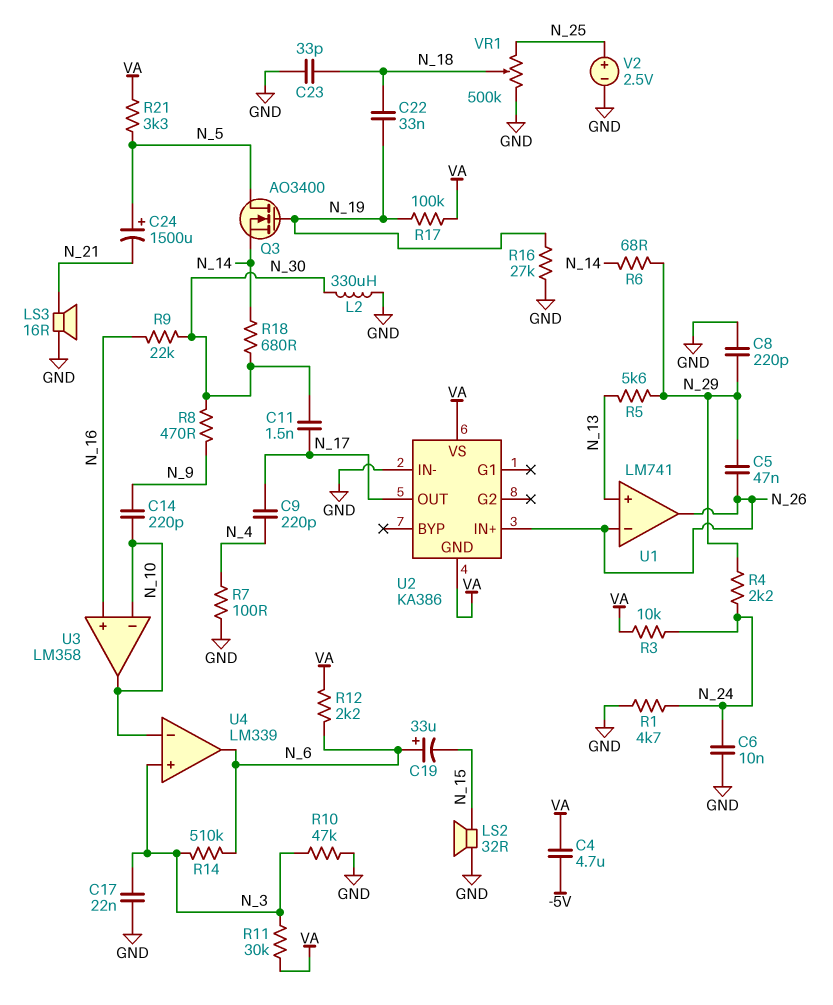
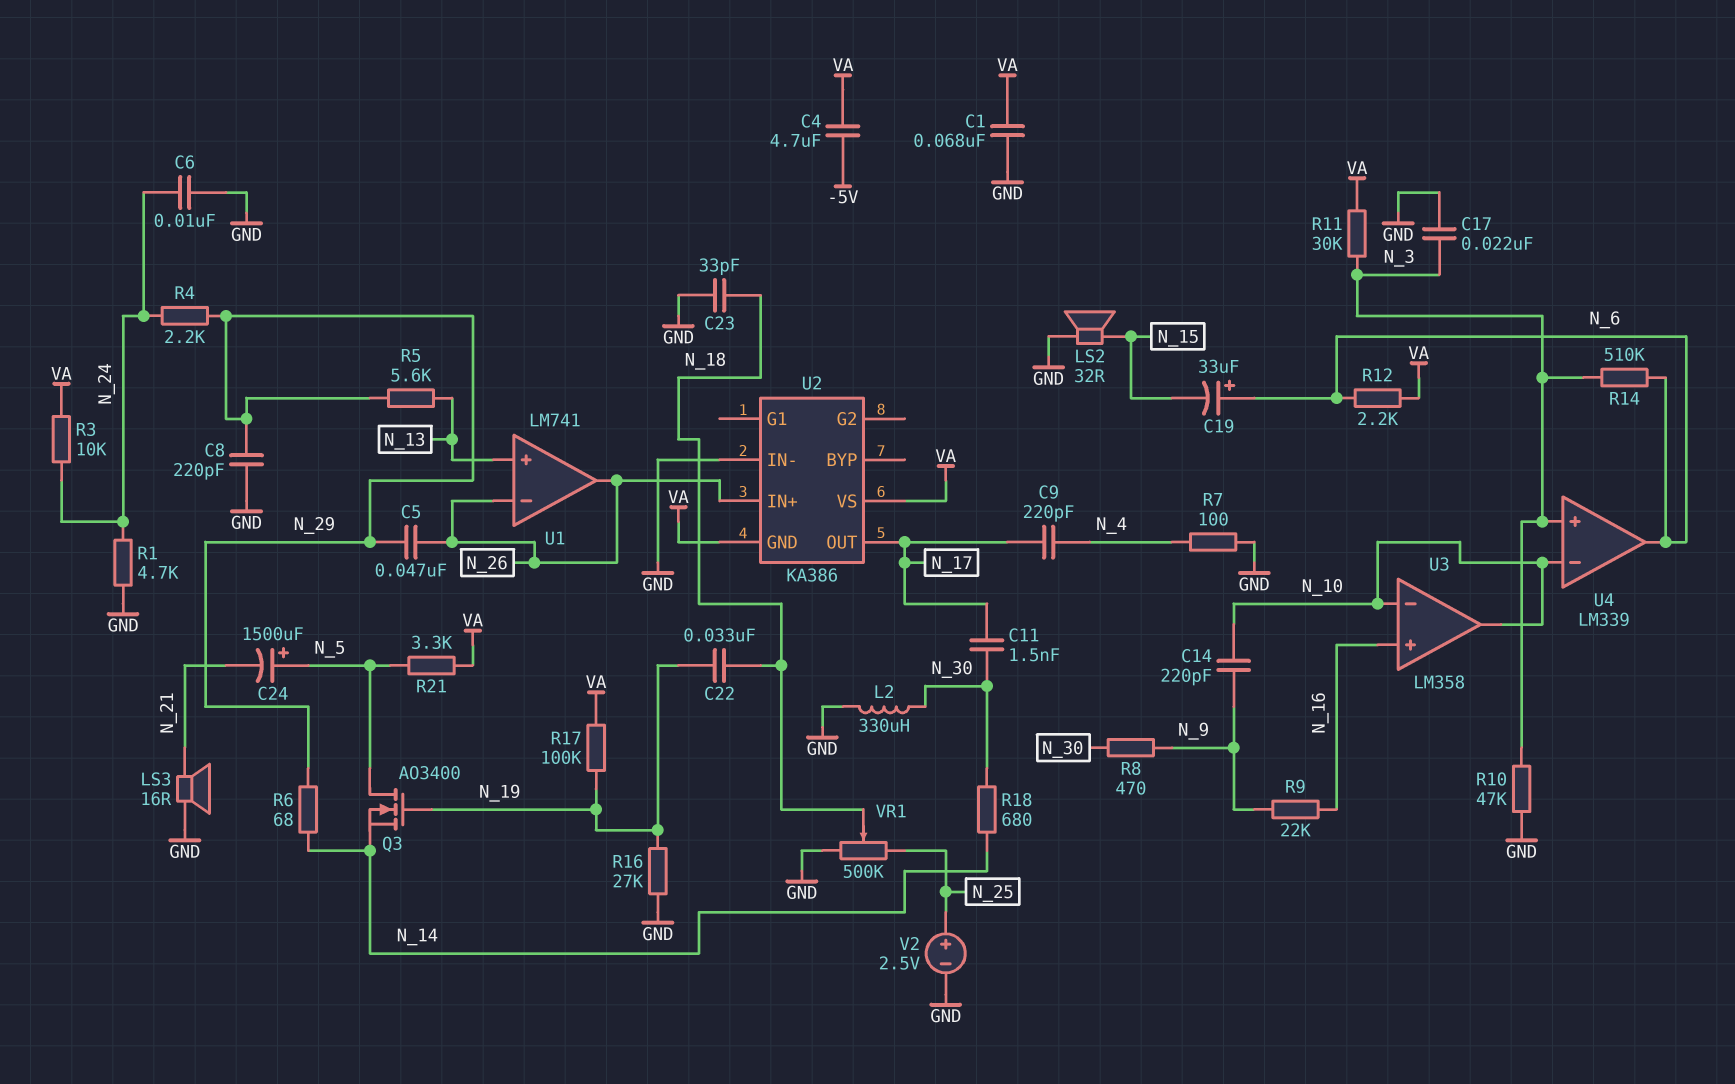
C1: none -> 68nF (GND, VA)
R9: 22k (N_16, N_30) -> 22k (N_9, N_16)

